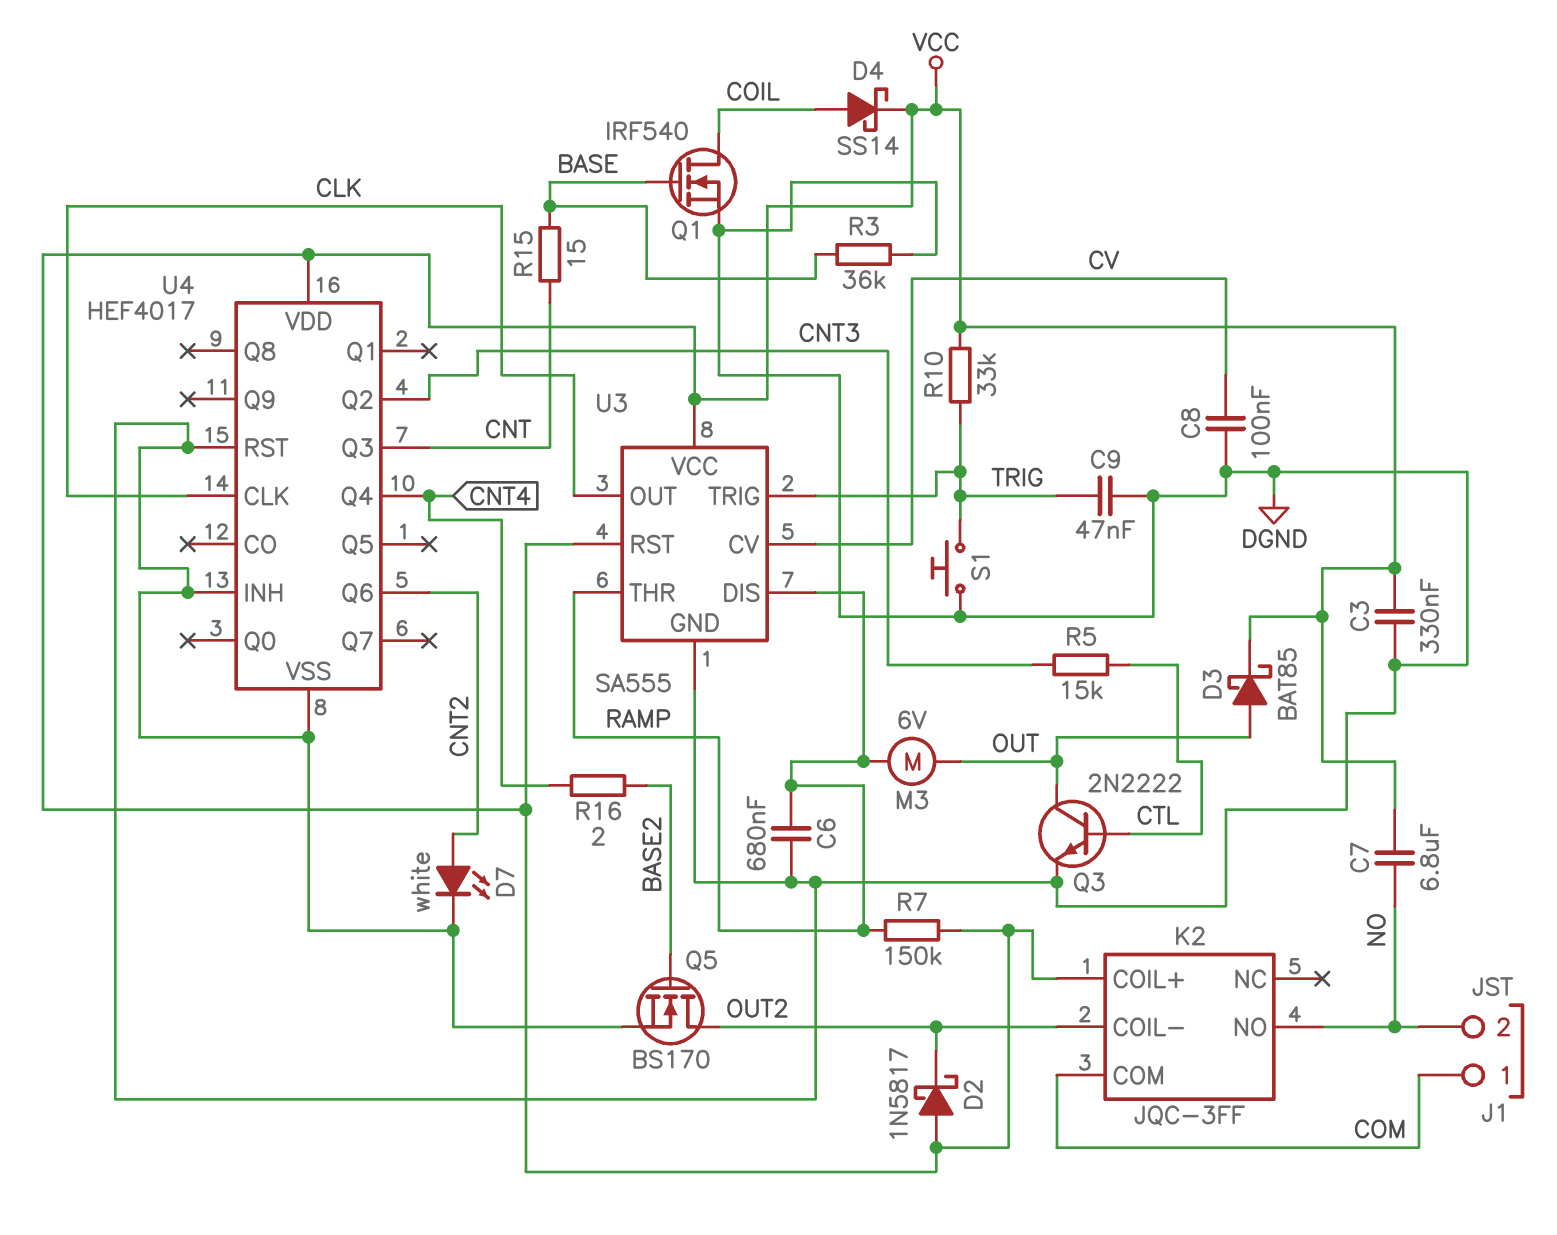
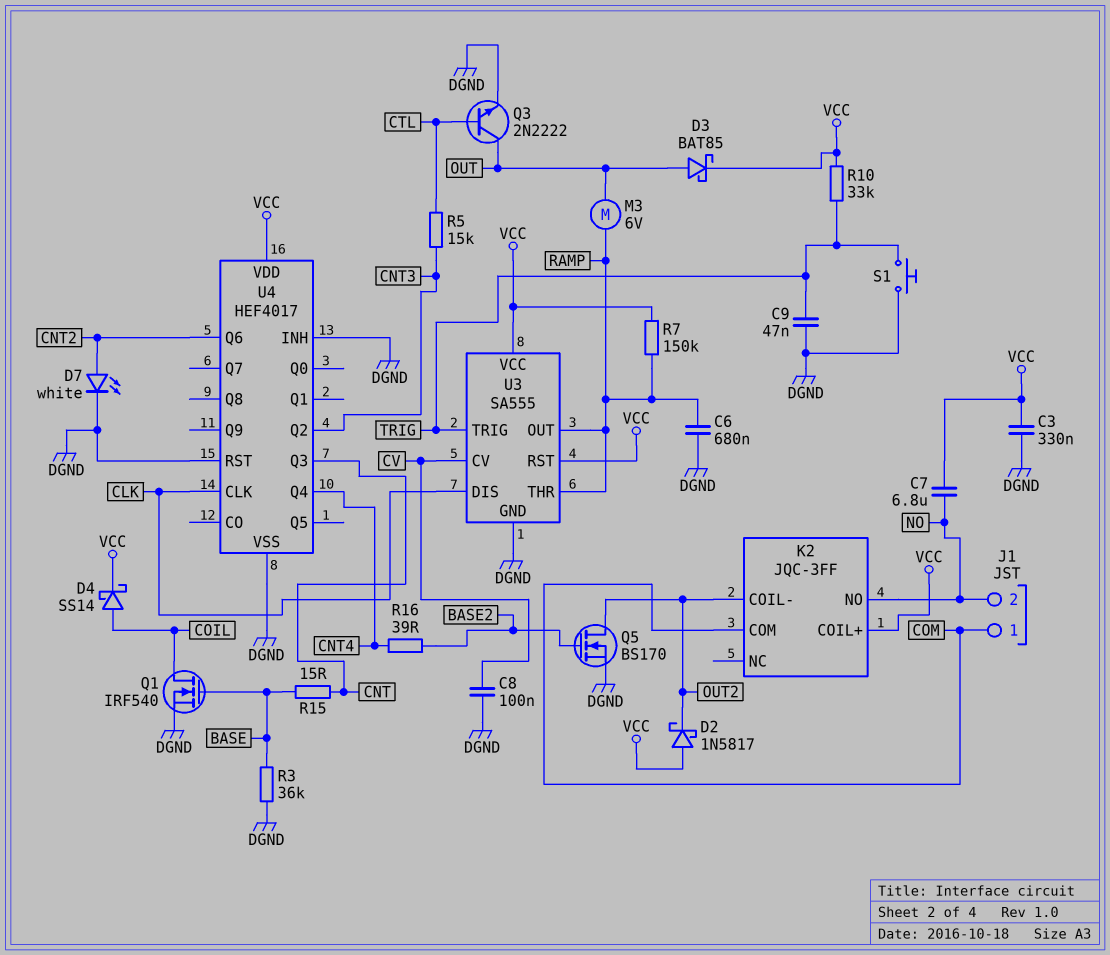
R16: 2 (BASE2, CNT4) -> 39 (BASE2, CNT4)
U3 pin DIS: RAMP -> CLK
U3 pin OUT: CLK -> RAMP

